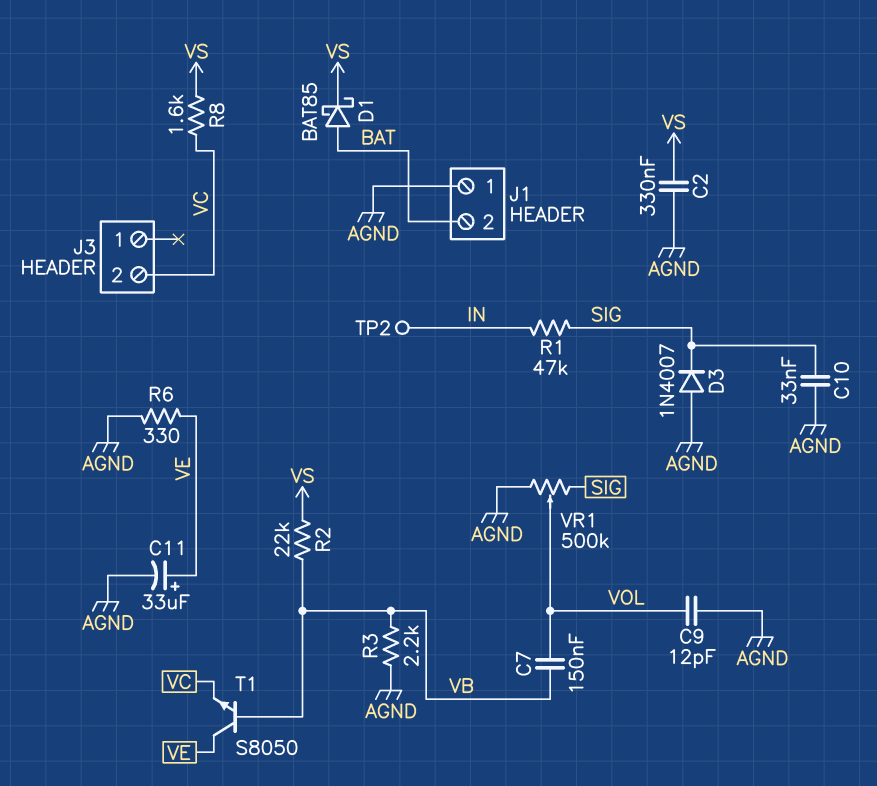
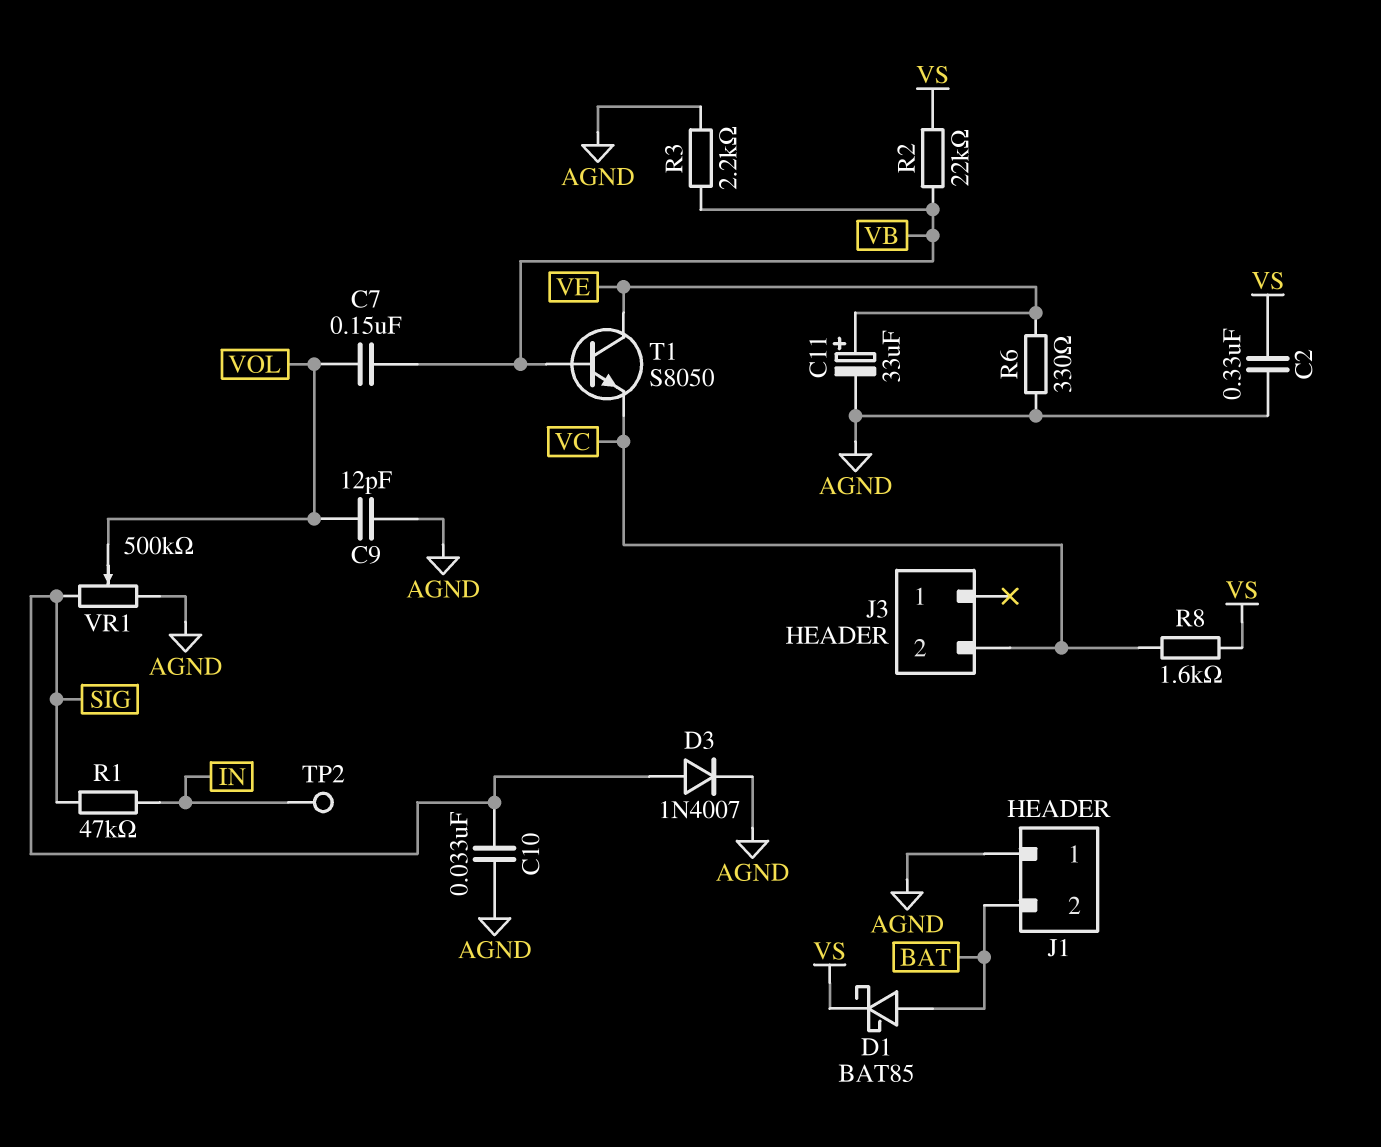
D3: diode 1N4007 (A AGND, K SIG) -> diode 1N4007 (A SIG, K AGND)

